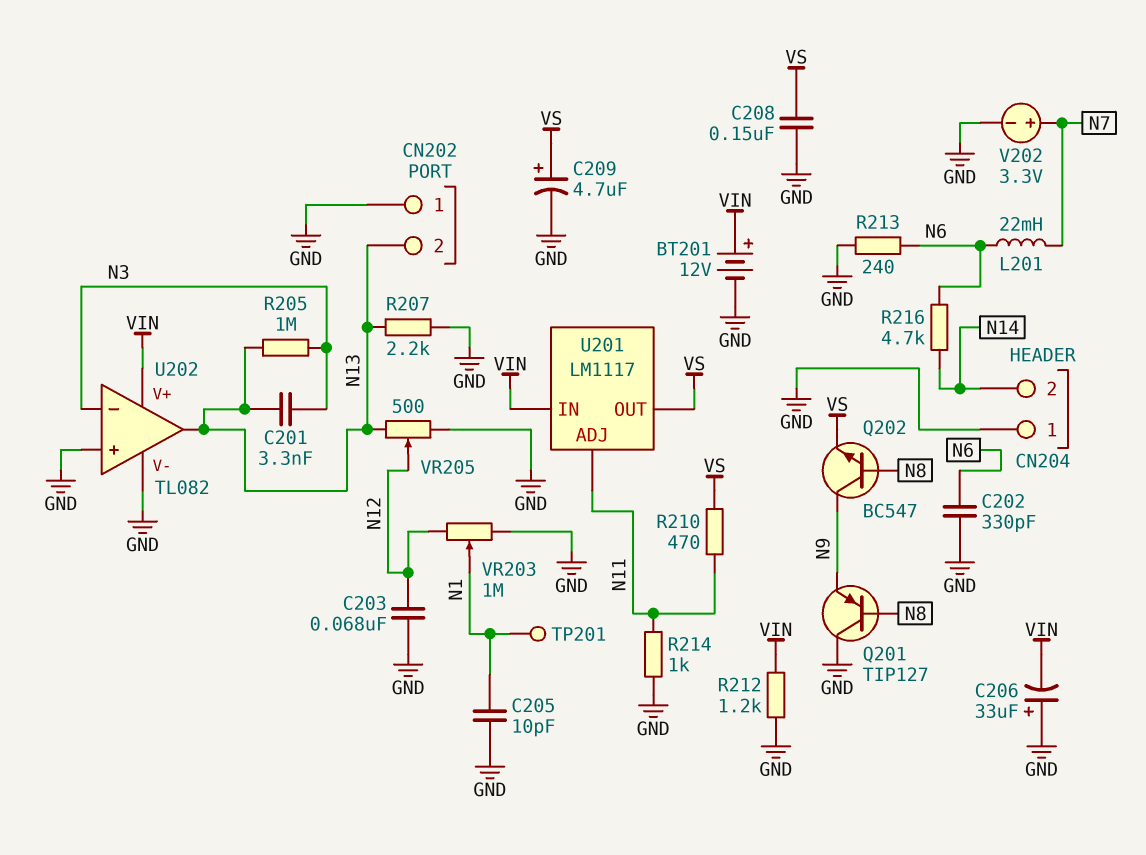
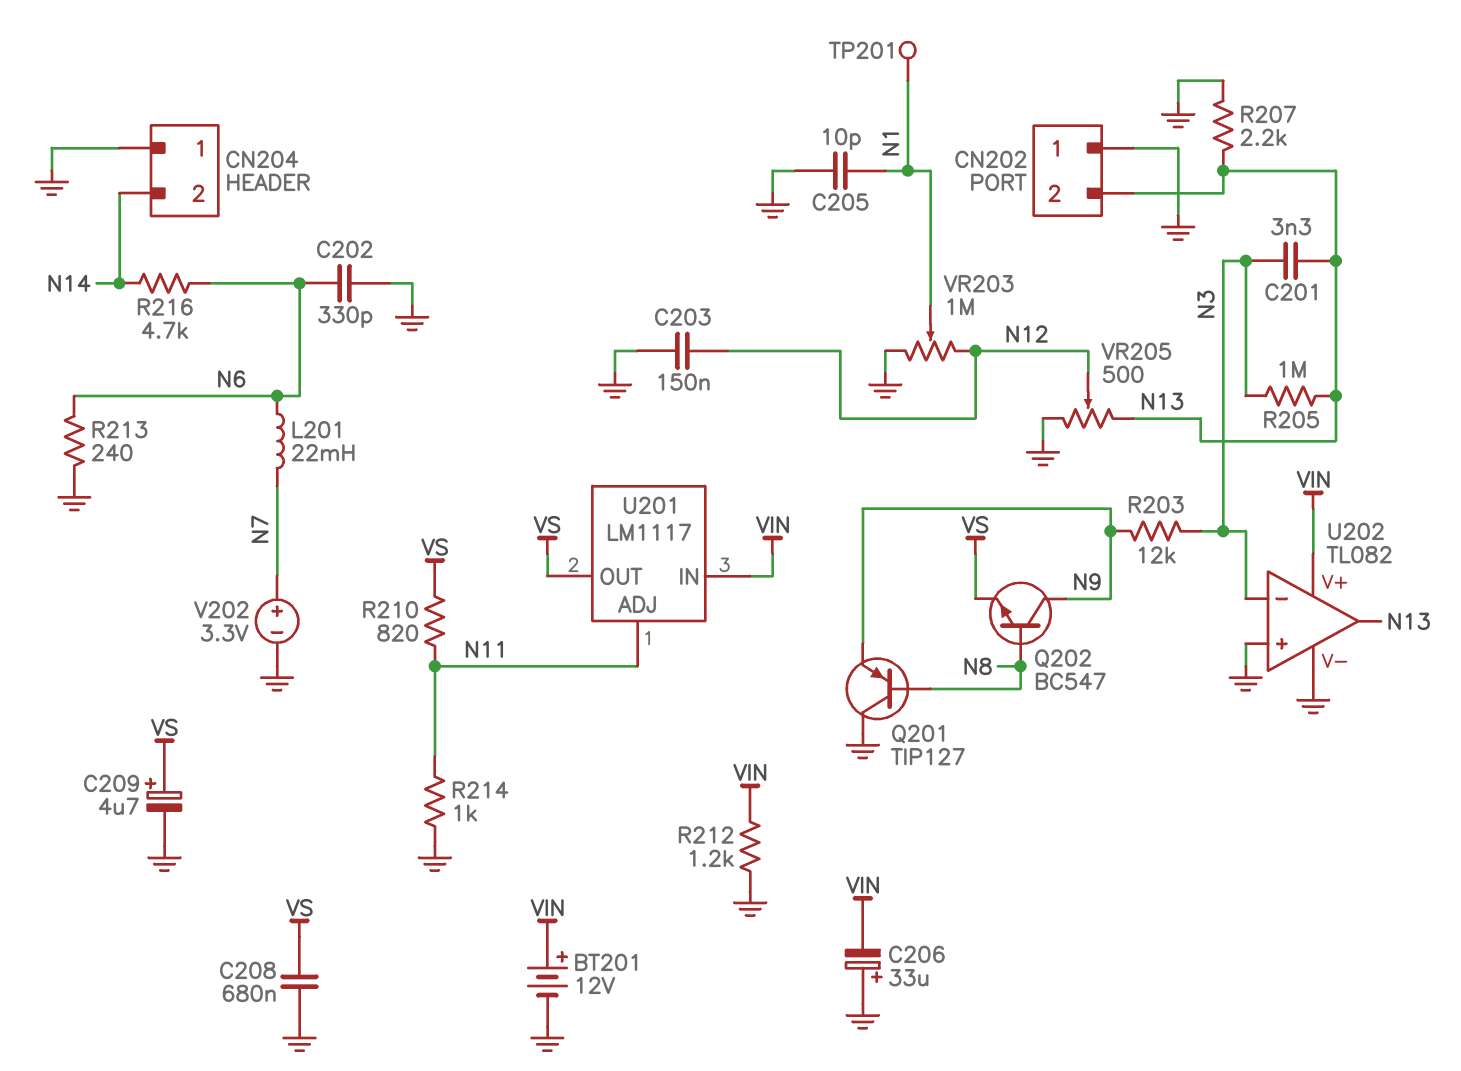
C203: 68nF (GND, N12) -> 150nF (GND, N12)
C208: 150nF (GND, VS) -> 680nF (GND, VS)
R203: none -> 12k (N3, N9)
R210: 470 (N11, VS) -> 820 (N11, VS)

